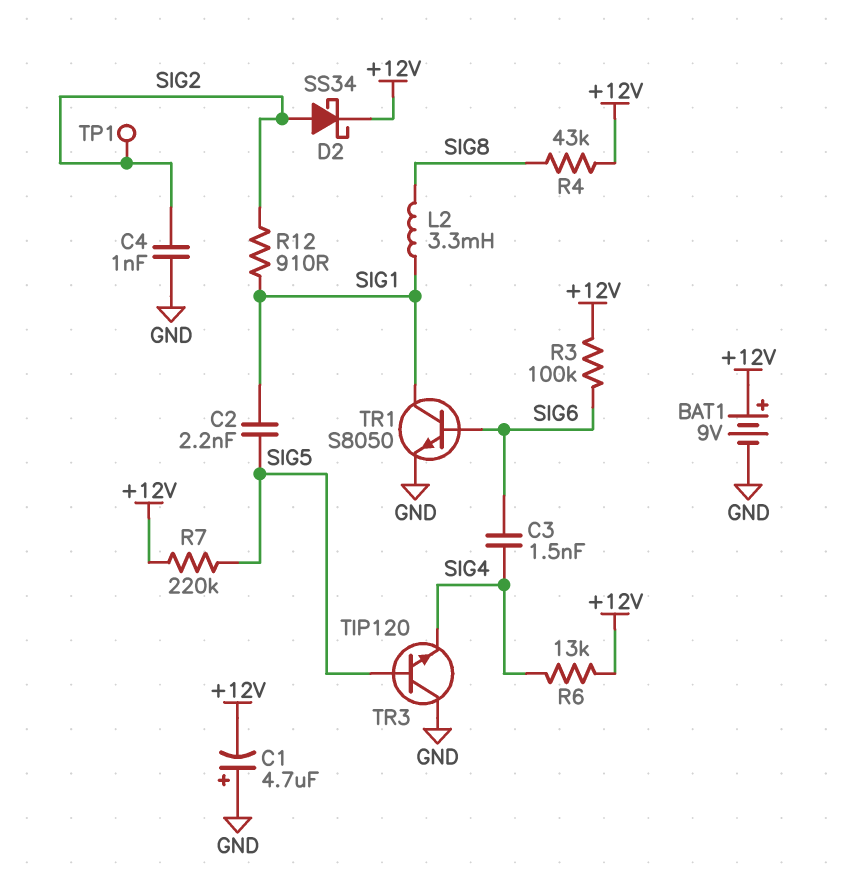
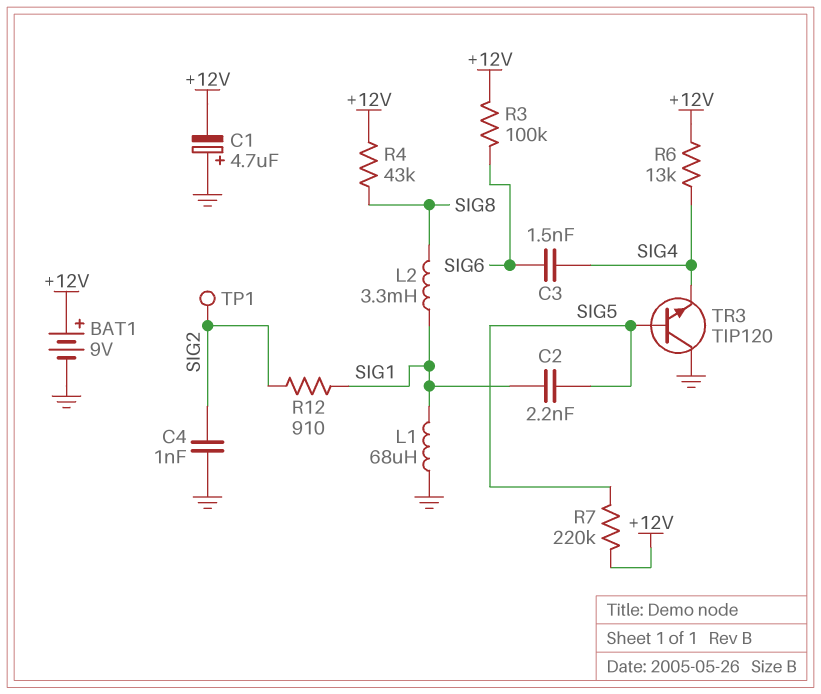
D2: schottky SS34 (A SIG2, K +12V) -> none
L1: none -> 68uH (GND, SIG1)
TR1: NPN S8050 (B SIG6, C SIG1, E GND) -> none

